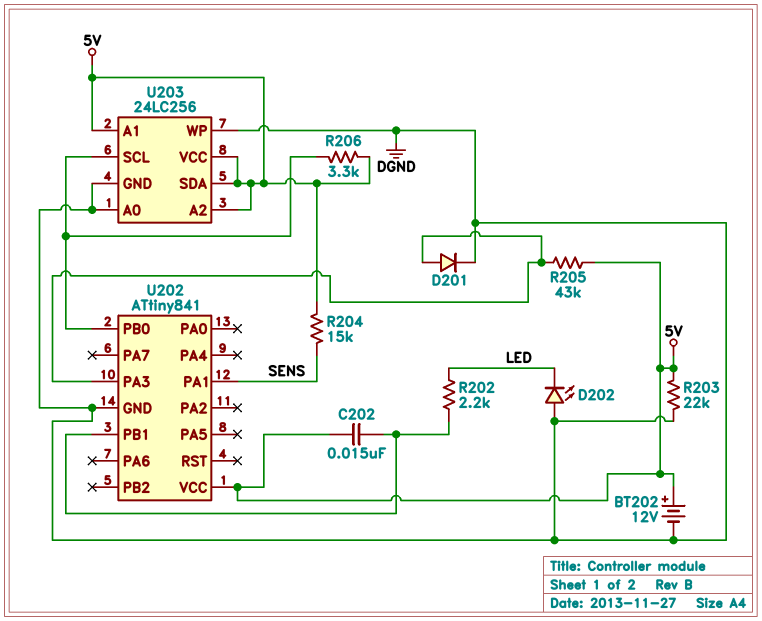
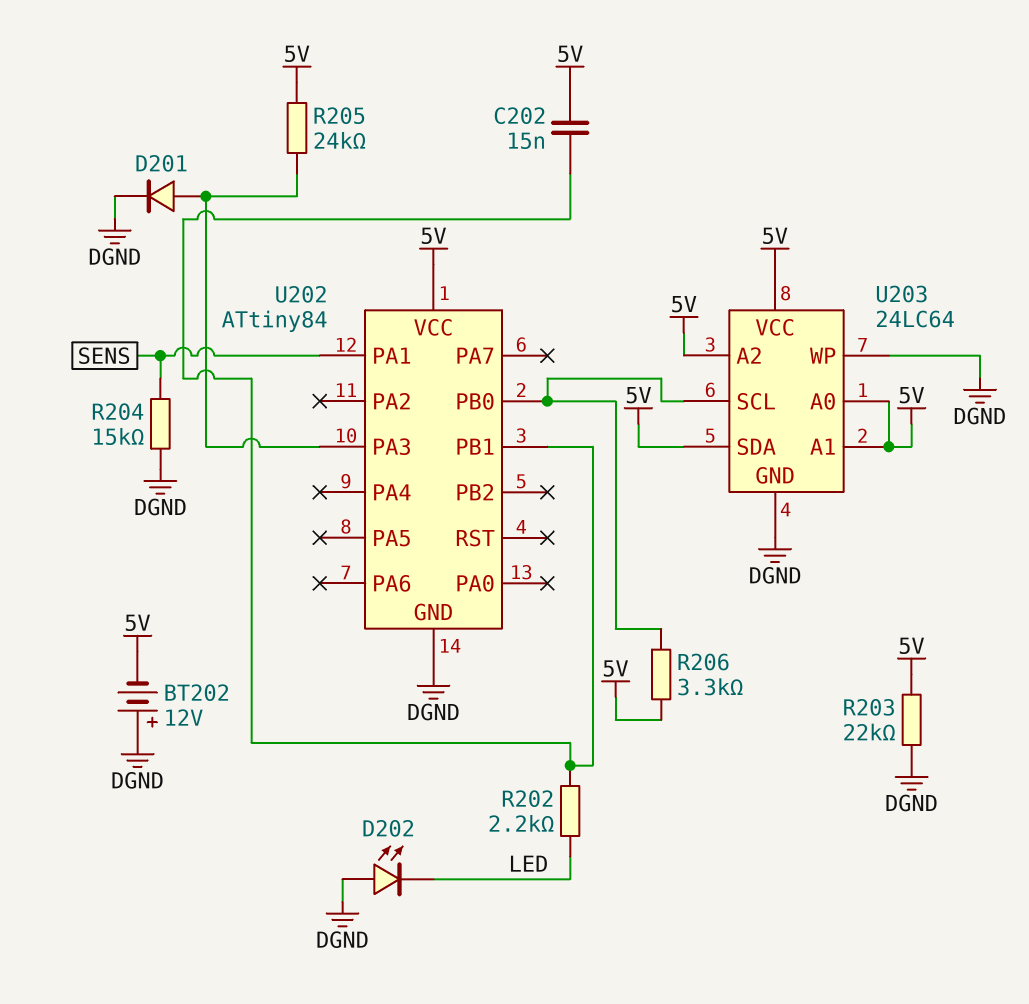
BT202: 12V (plus 5V, minus DGND) -> 12V (plus DGND, minus 5V)
R204: 15k (5V, SENS) -> 15k (DGND, SENS)
R205: 43k (5V, U202/PA3) -> 24k (5V, U202/PA3)
U202: ATtiny841 -> ATtiny84
U203: 24LC256 -> 24LC64
U203 pin A0: DGND -> 5V

